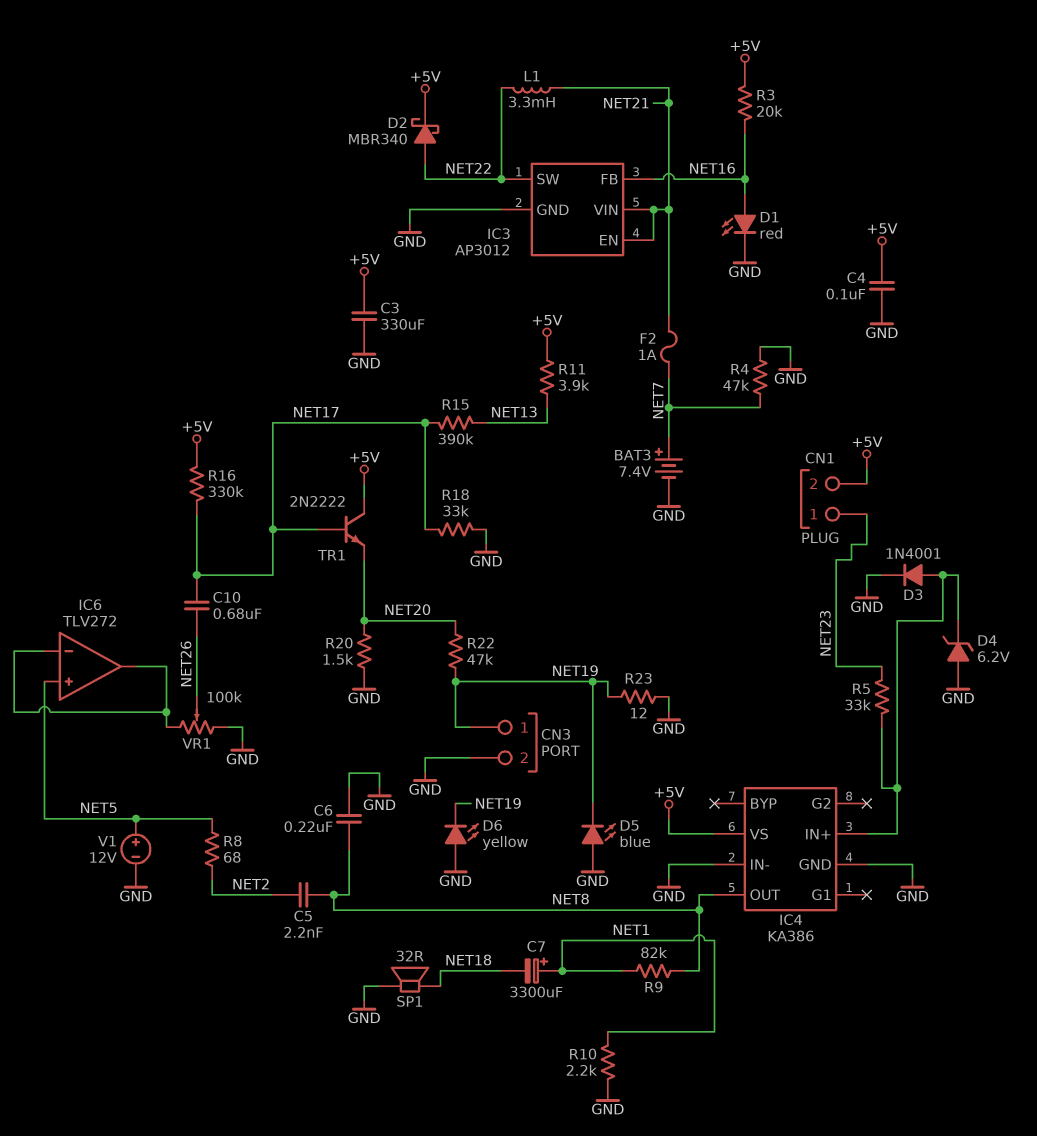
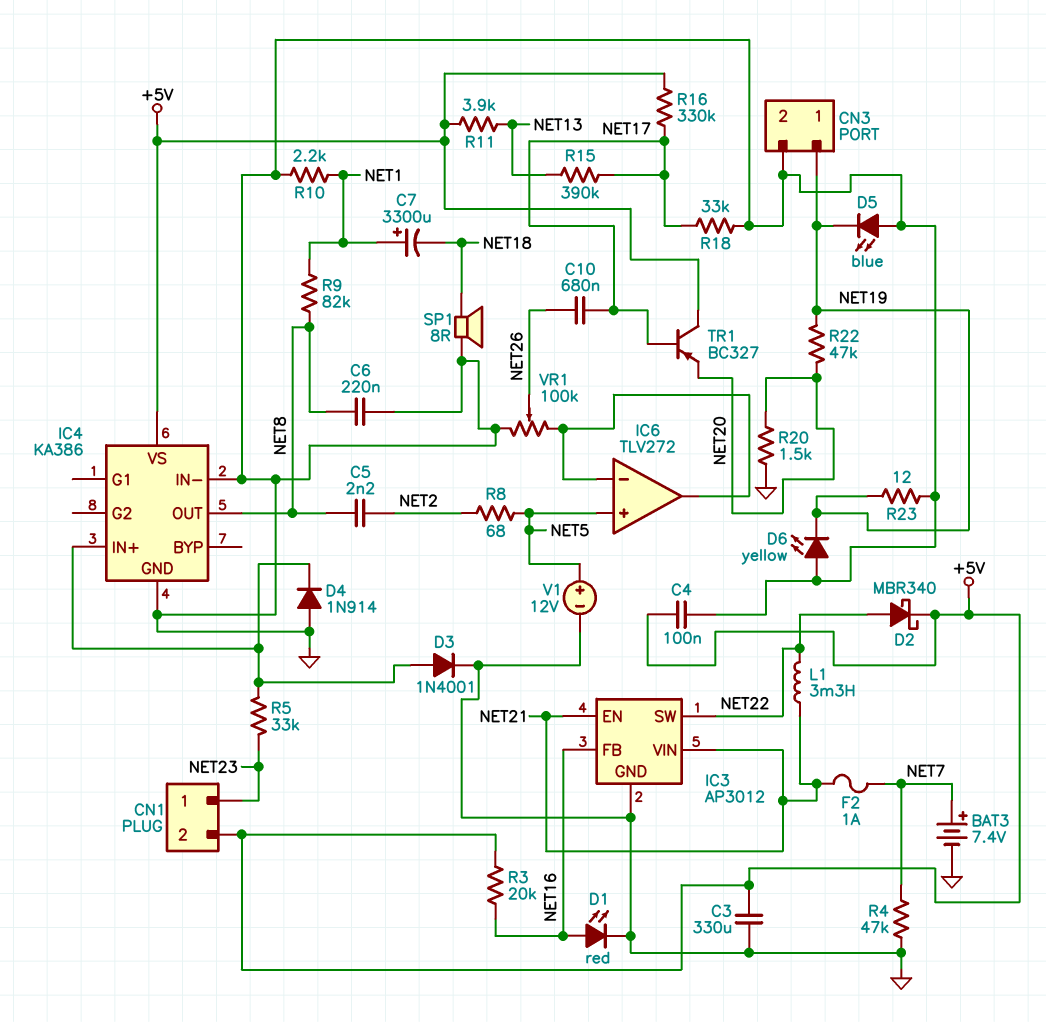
D4: zener 6.2V (A GND, K IC4/IN+) -> diode 1N914 (A GND, K IC4/IN+)
SP1: speaker 32R (GND, NET18) -> speaker 8R (GND, NET18)
TR1: NPN 2N2222 (B NET17, C +5V, E NET20) -> PNP BC327 (B NET17, C +5V, E NET20)

